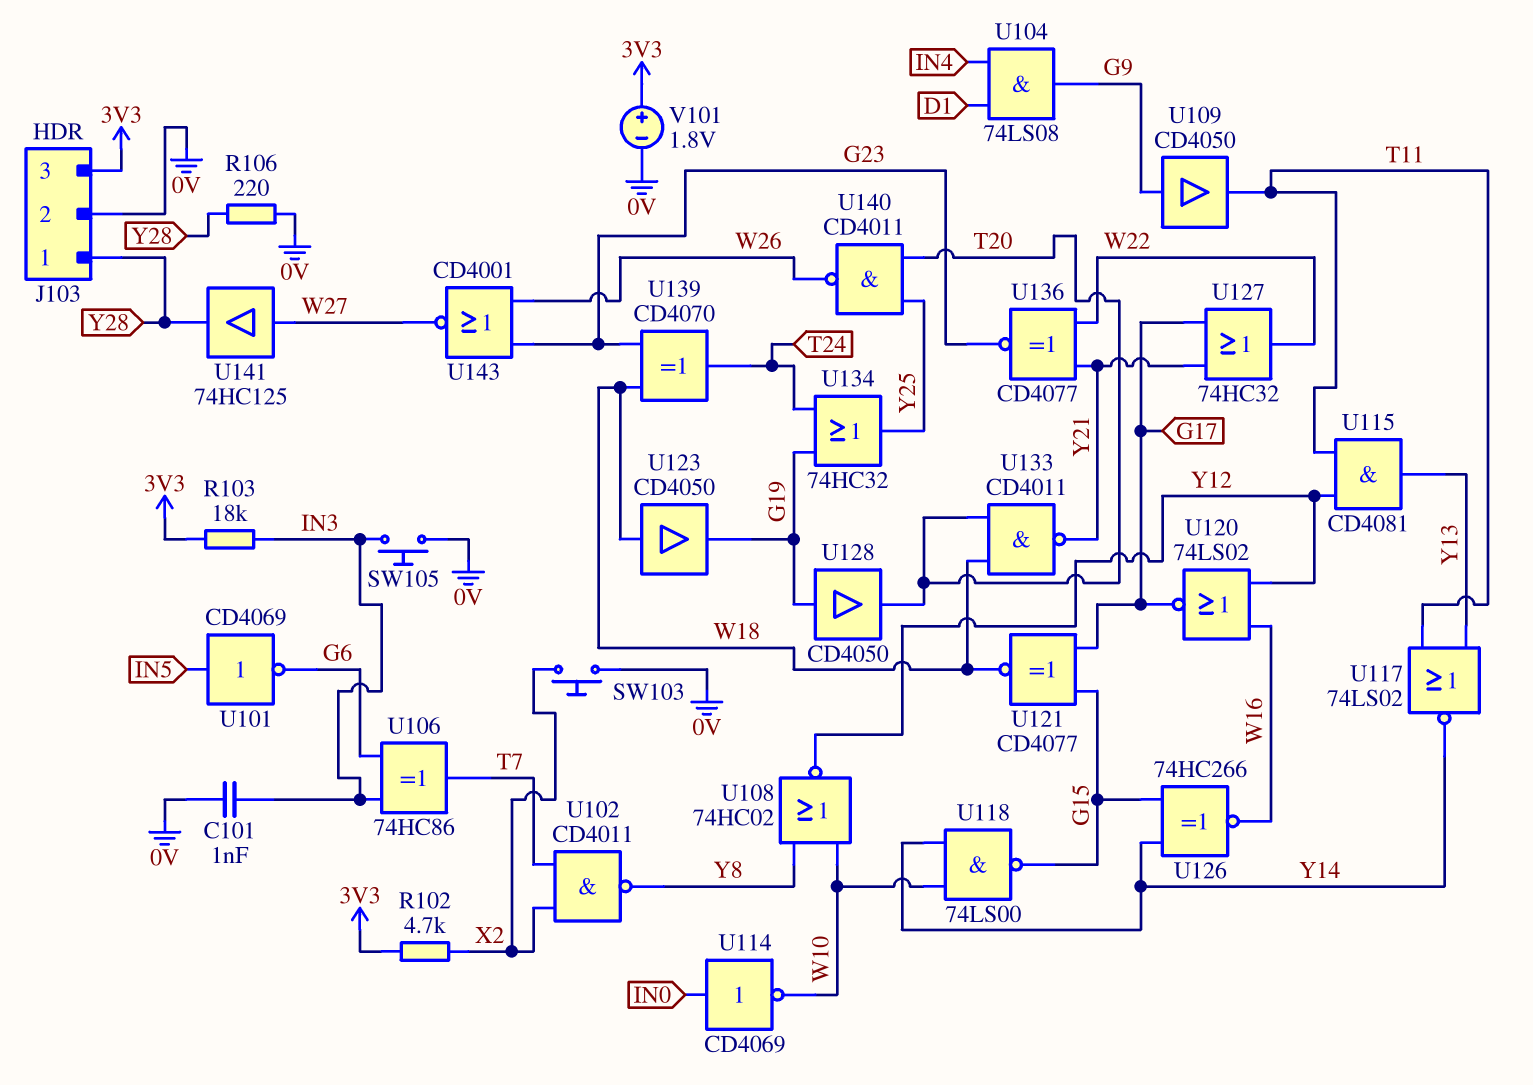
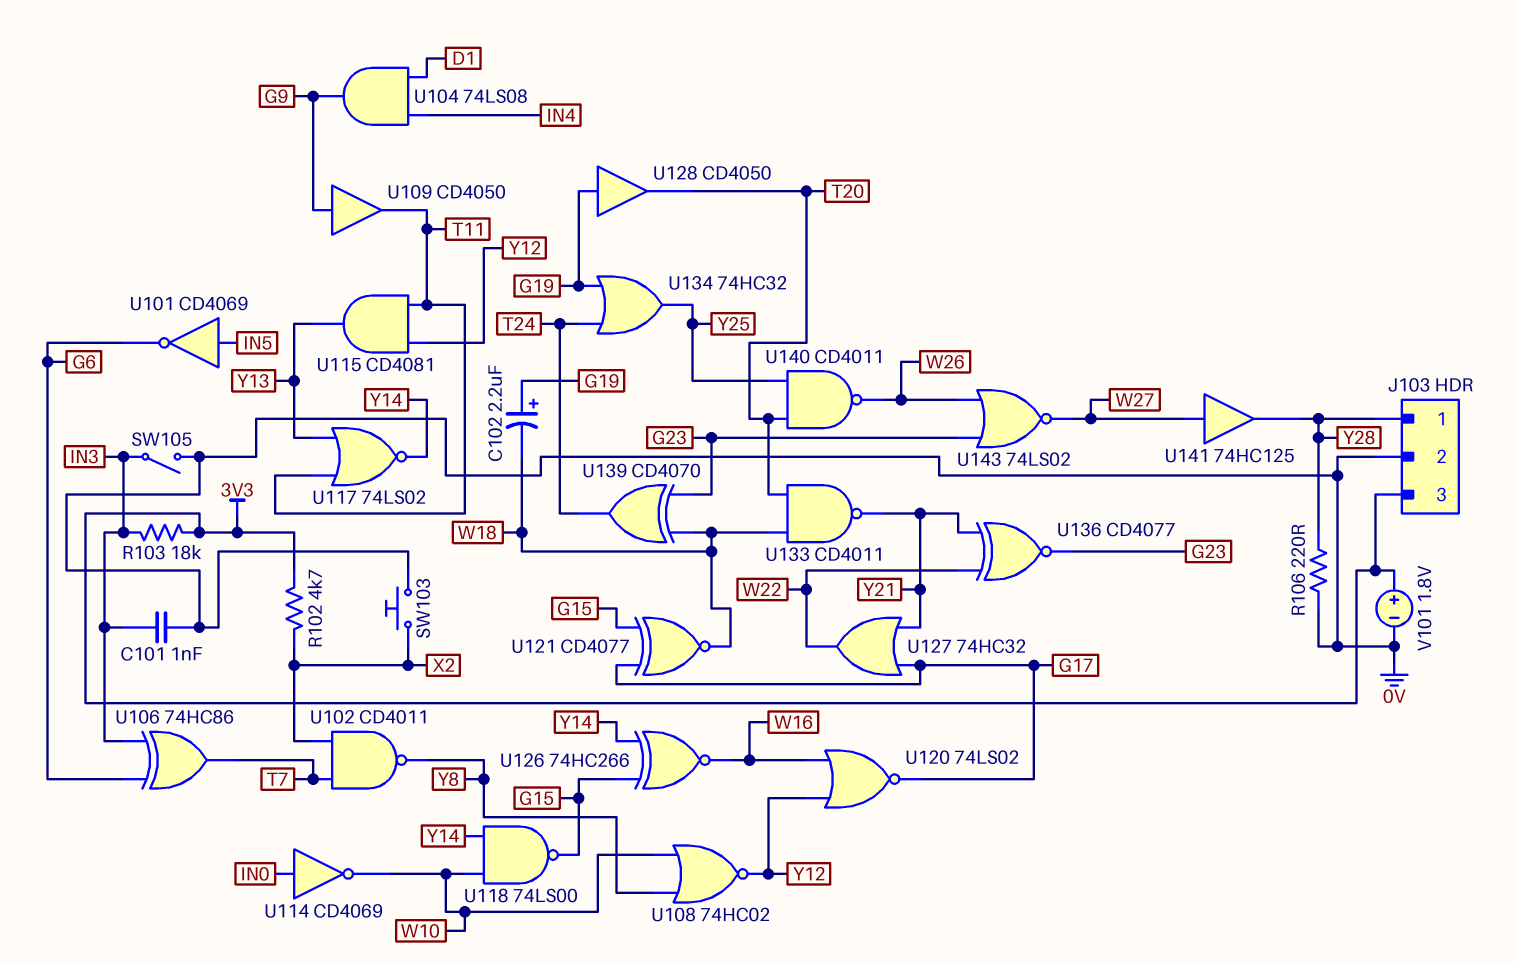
C102: none -> 2.2uF (plus G19, minus W18)
SW105: button (0V, IN3) -> switch (0V, IN3)
U123: buffer CD4050 (in W18, out G19) -> none
U143: NOR CD4001 (in G23, in W26, out W27) -> NOR 74LS02 (in G23, in W26, out W27)

